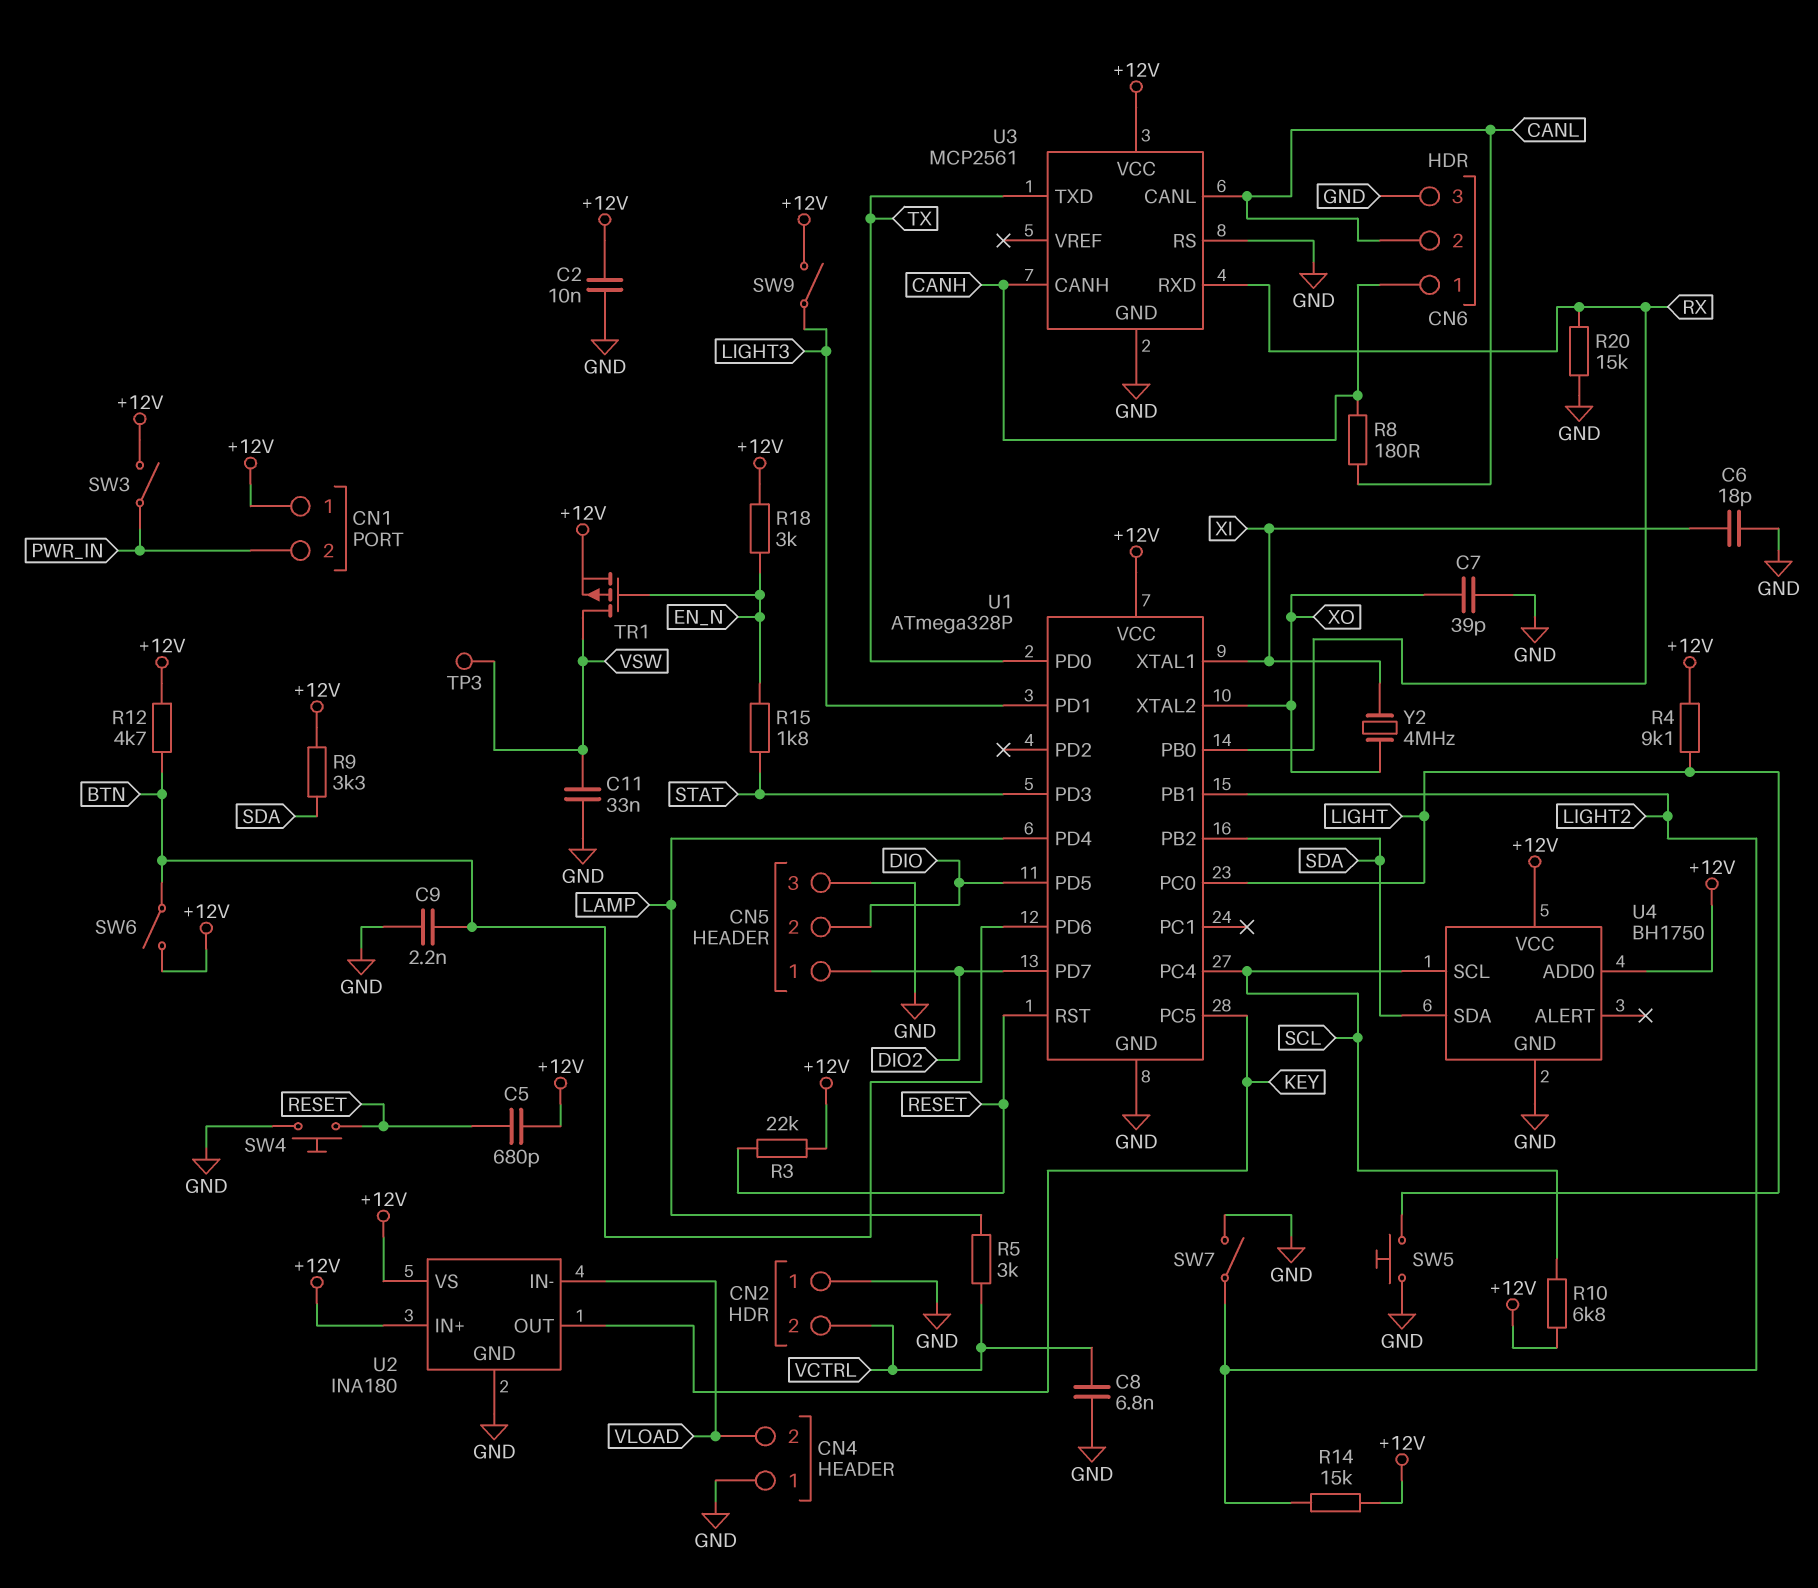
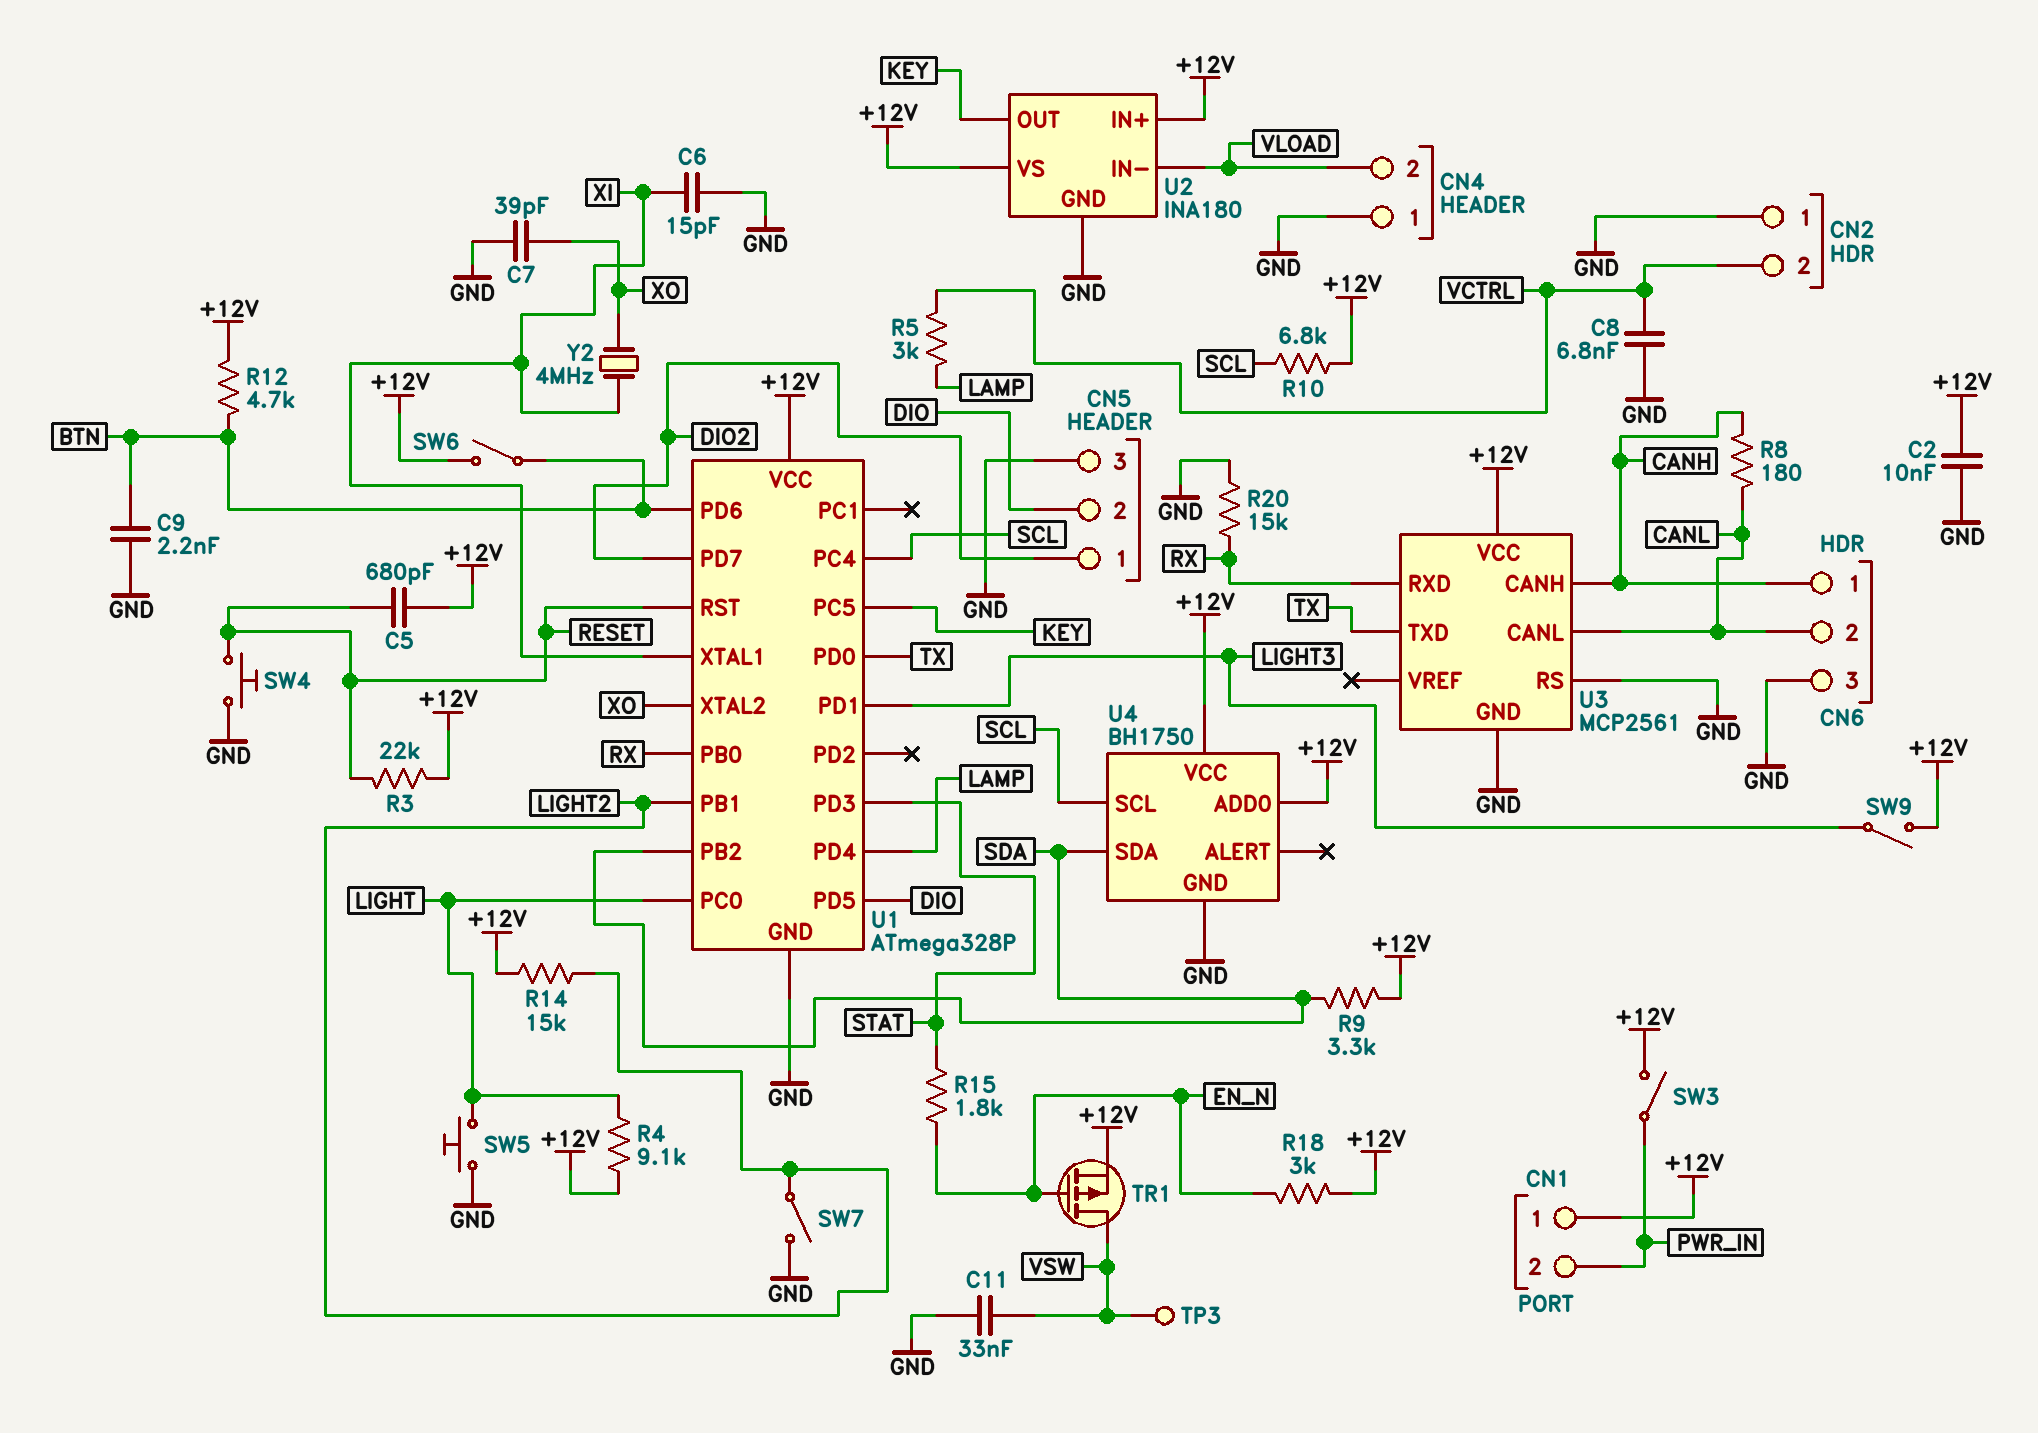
C6: 18pF (GND, XI) -> 15pF (GND, XI)

